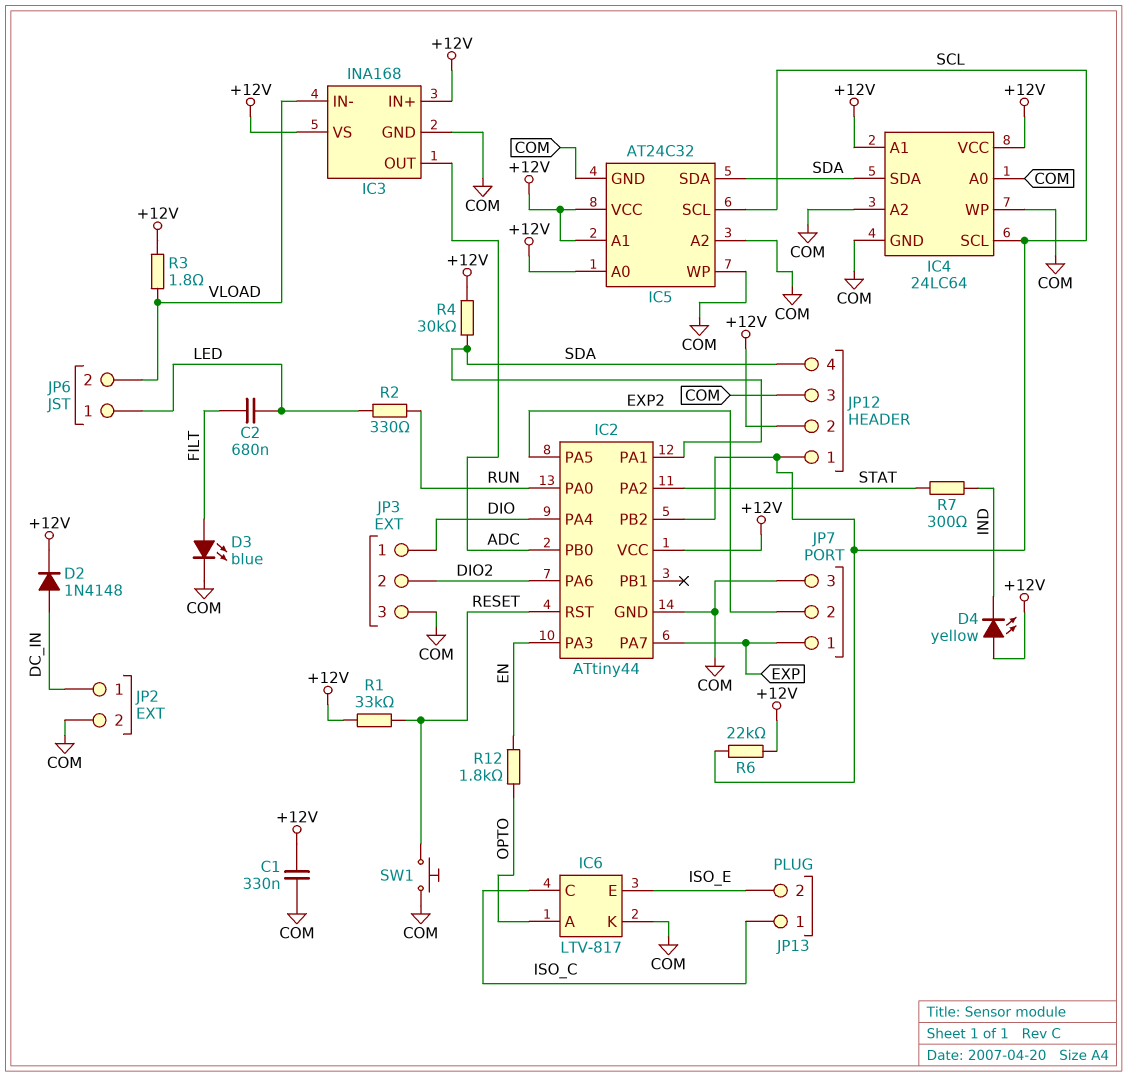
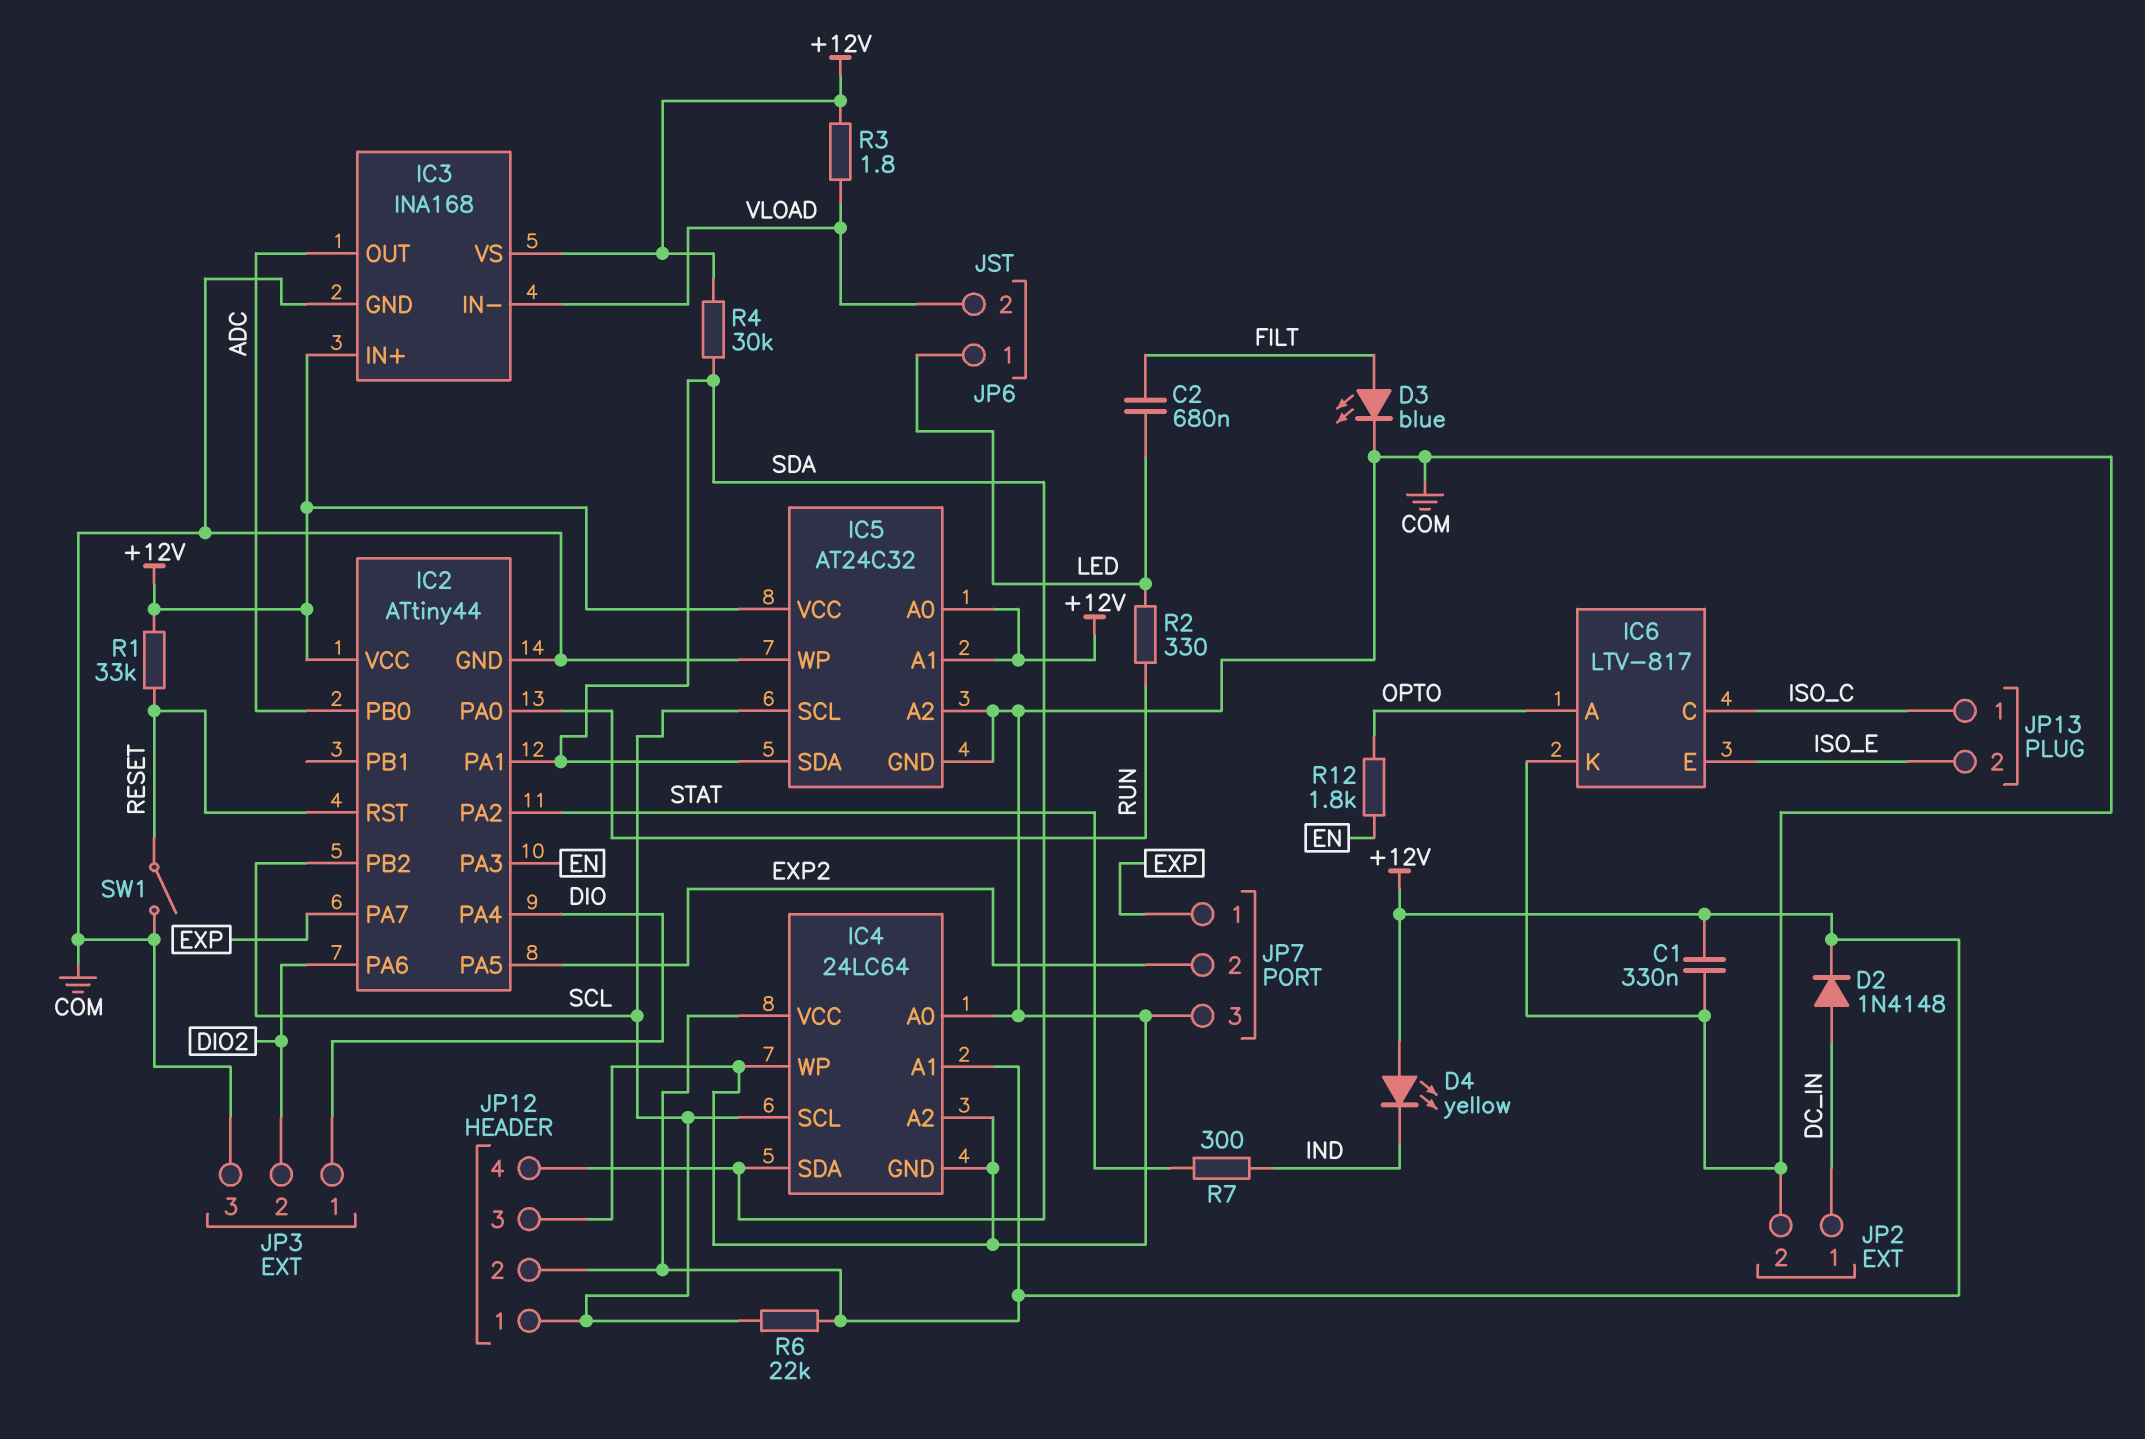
SW1: button (COM, RESET) -> switch (COM, RESET)

